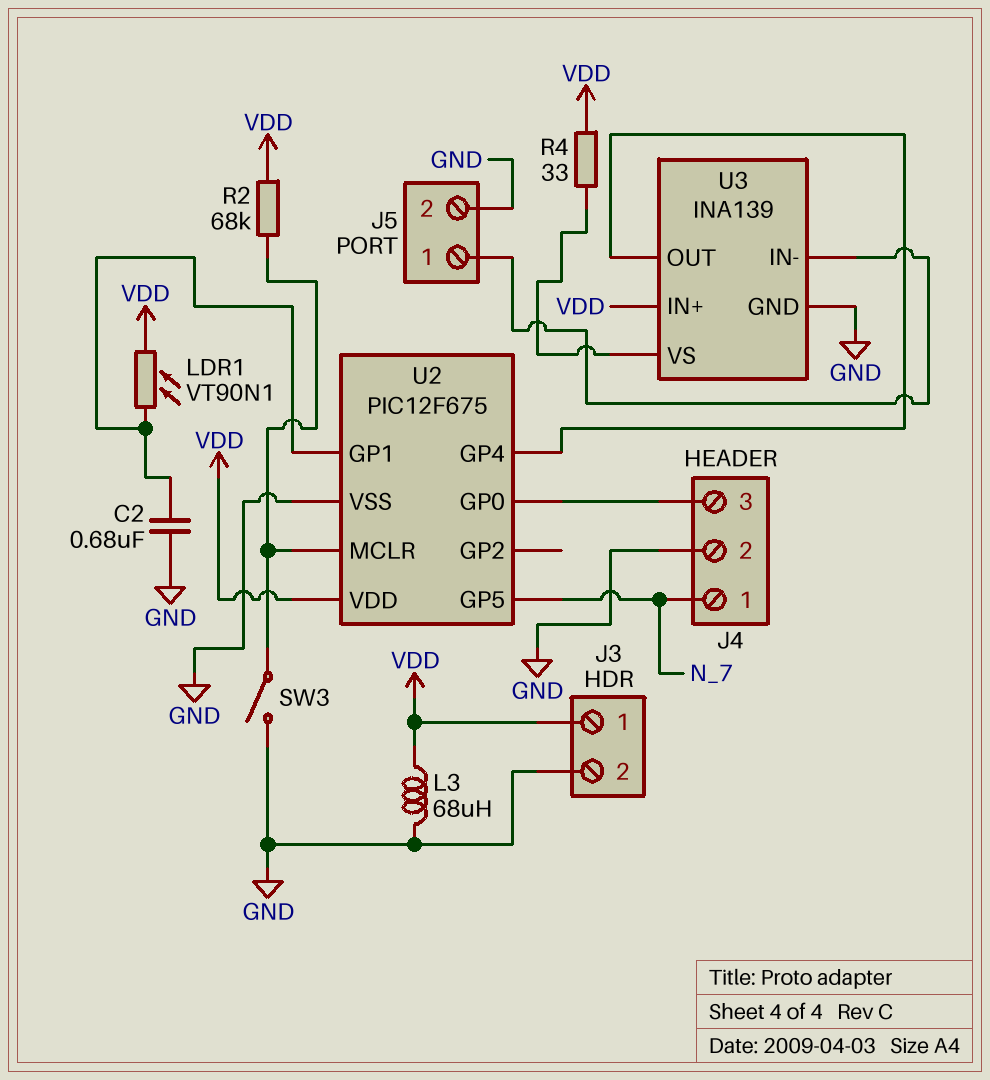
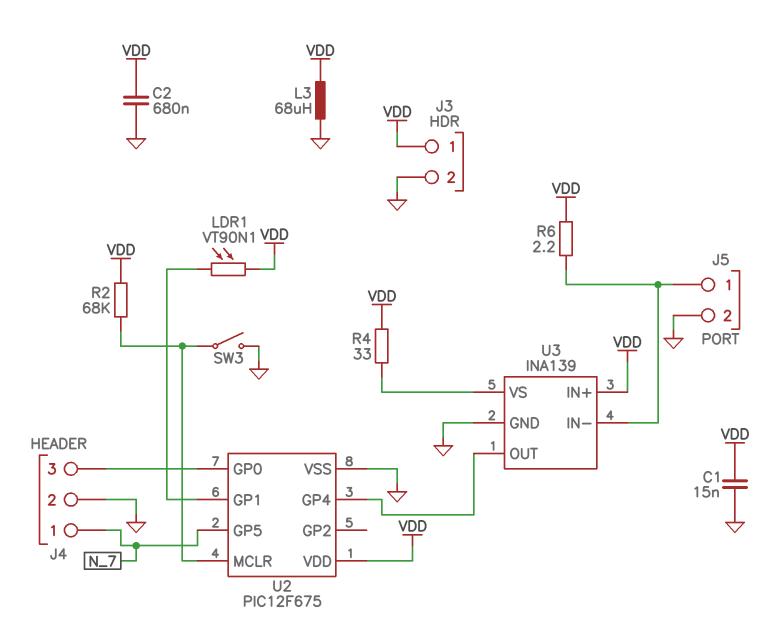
C1: none -> 15nF (GND, VDD)
C2: 680nF (GND, U2/GP1) -> 680nF (GND, VDD)
R6: none -> 2.2 (J5/1, VDD)

